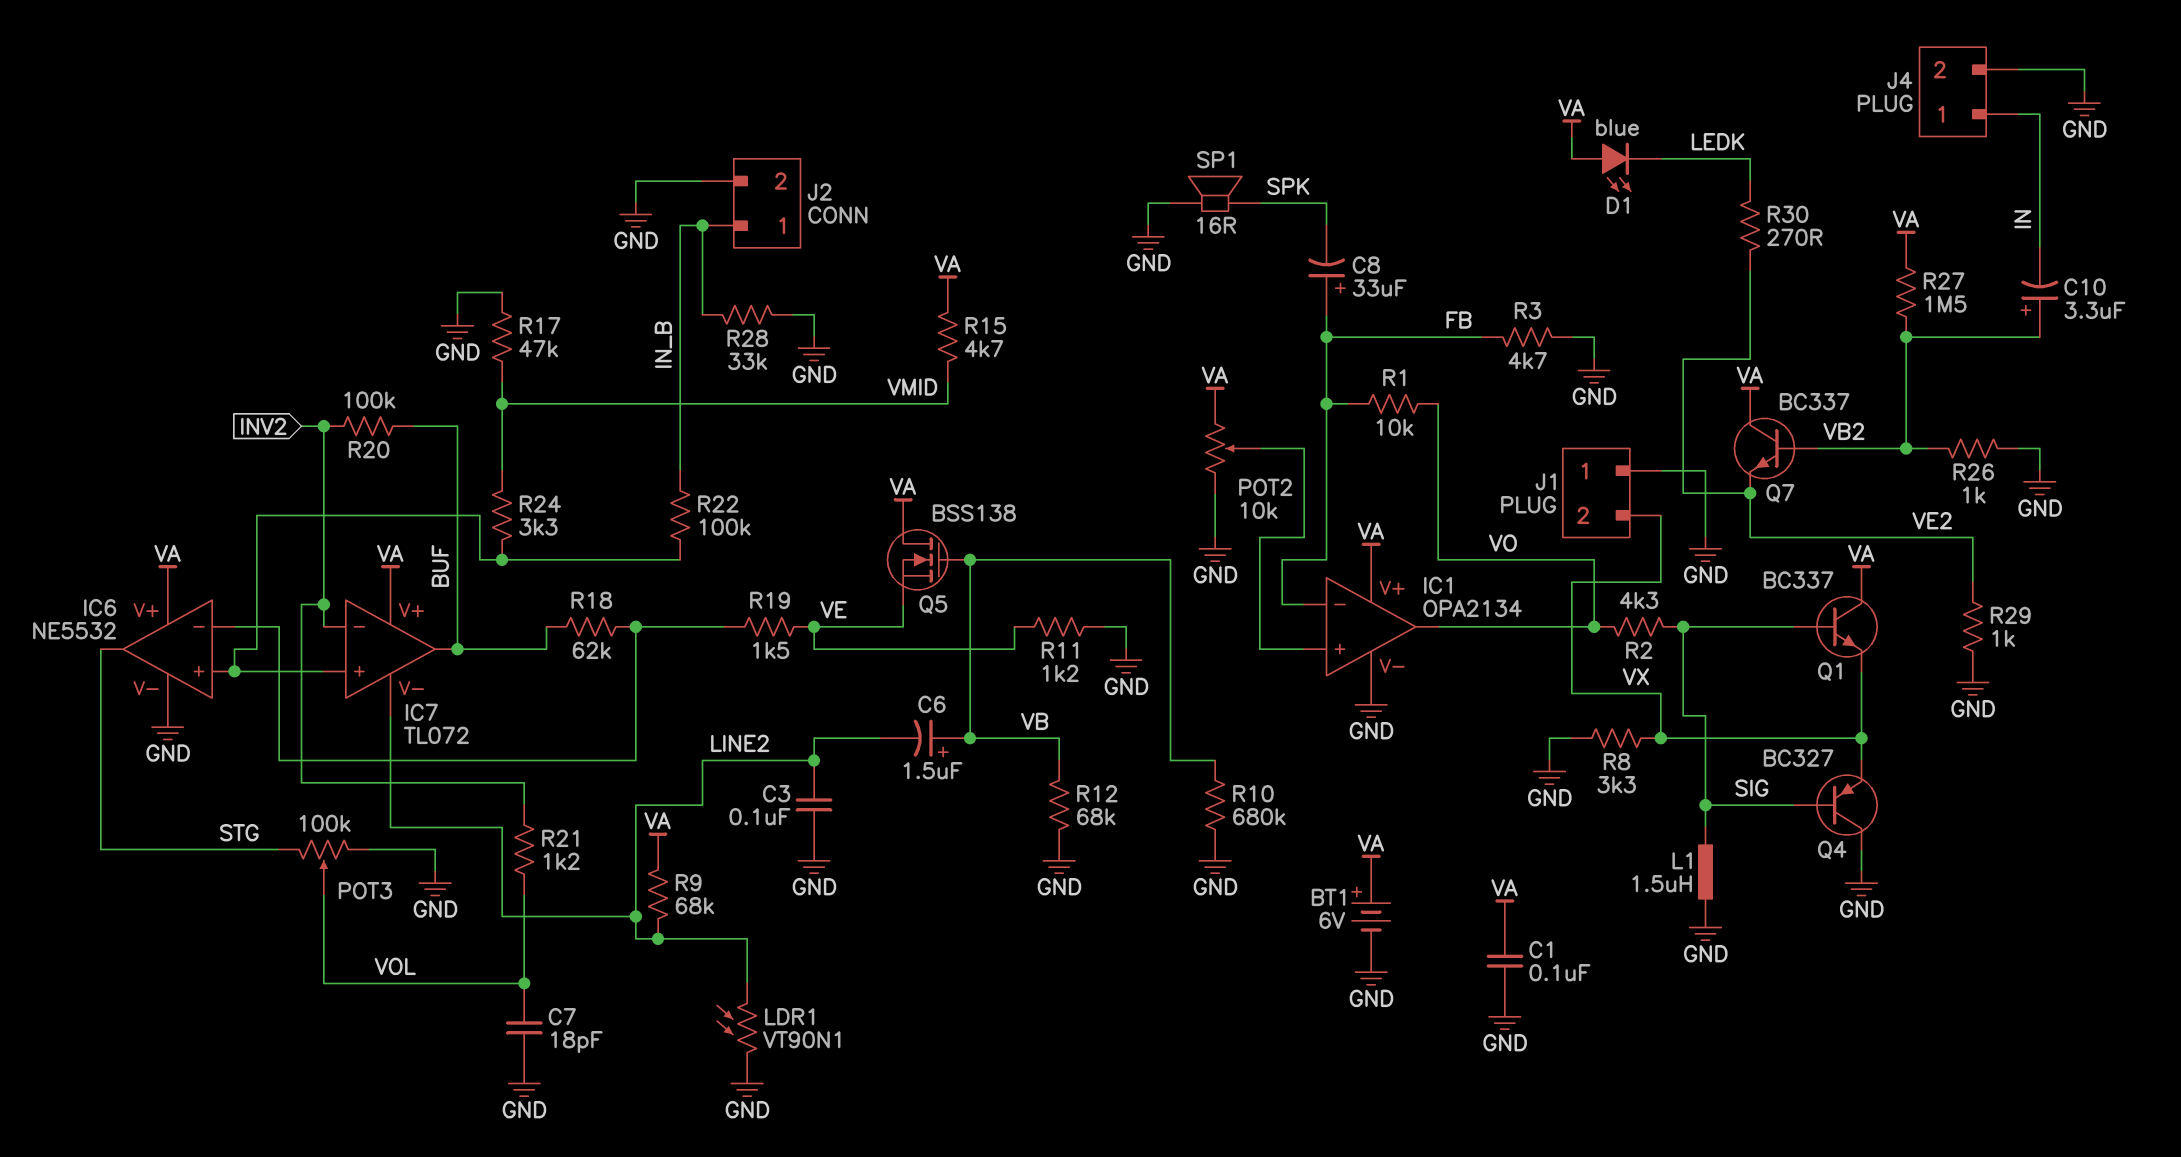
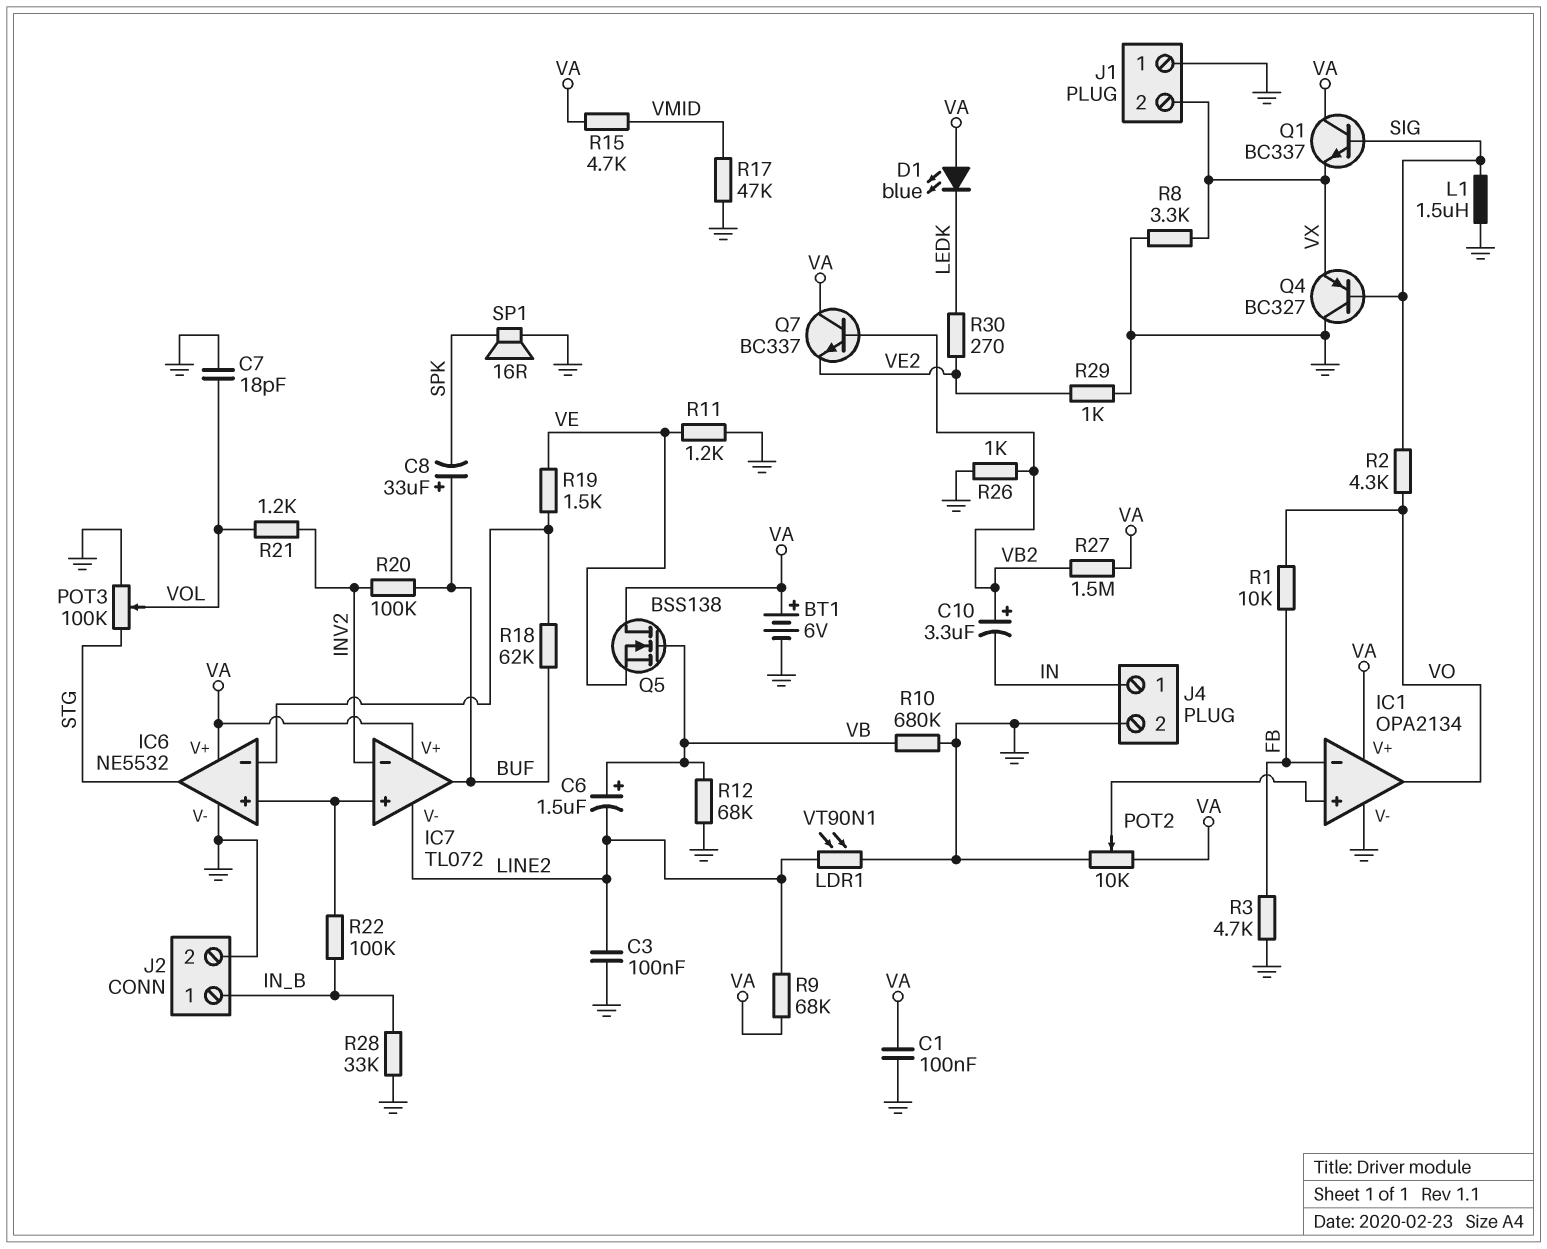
C8: 33uF (plus FB, minus SPK) -> 33uF (plus BUF, minus SPK)
R24: 3.3k (IC6/in+, VMID) -> none

